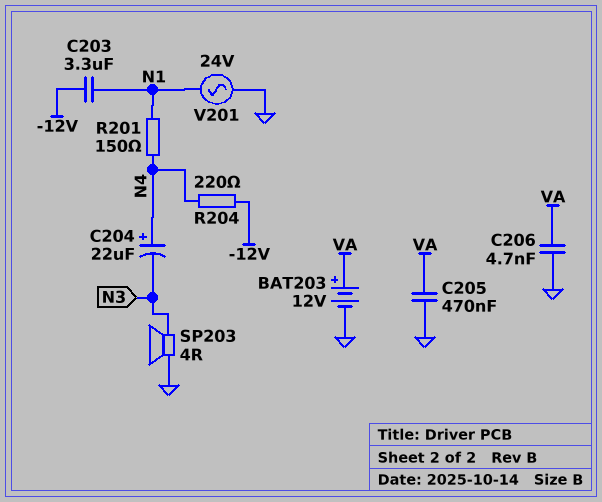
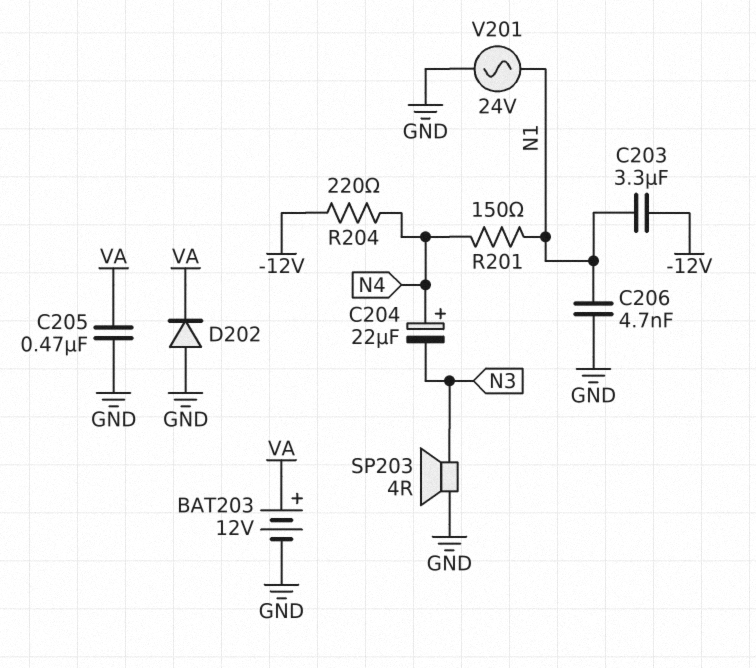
C206: 4.7nF (GND, VA) -> 4.7nF (GND, N1)
D202: none -> diode (A GND, K VA)

